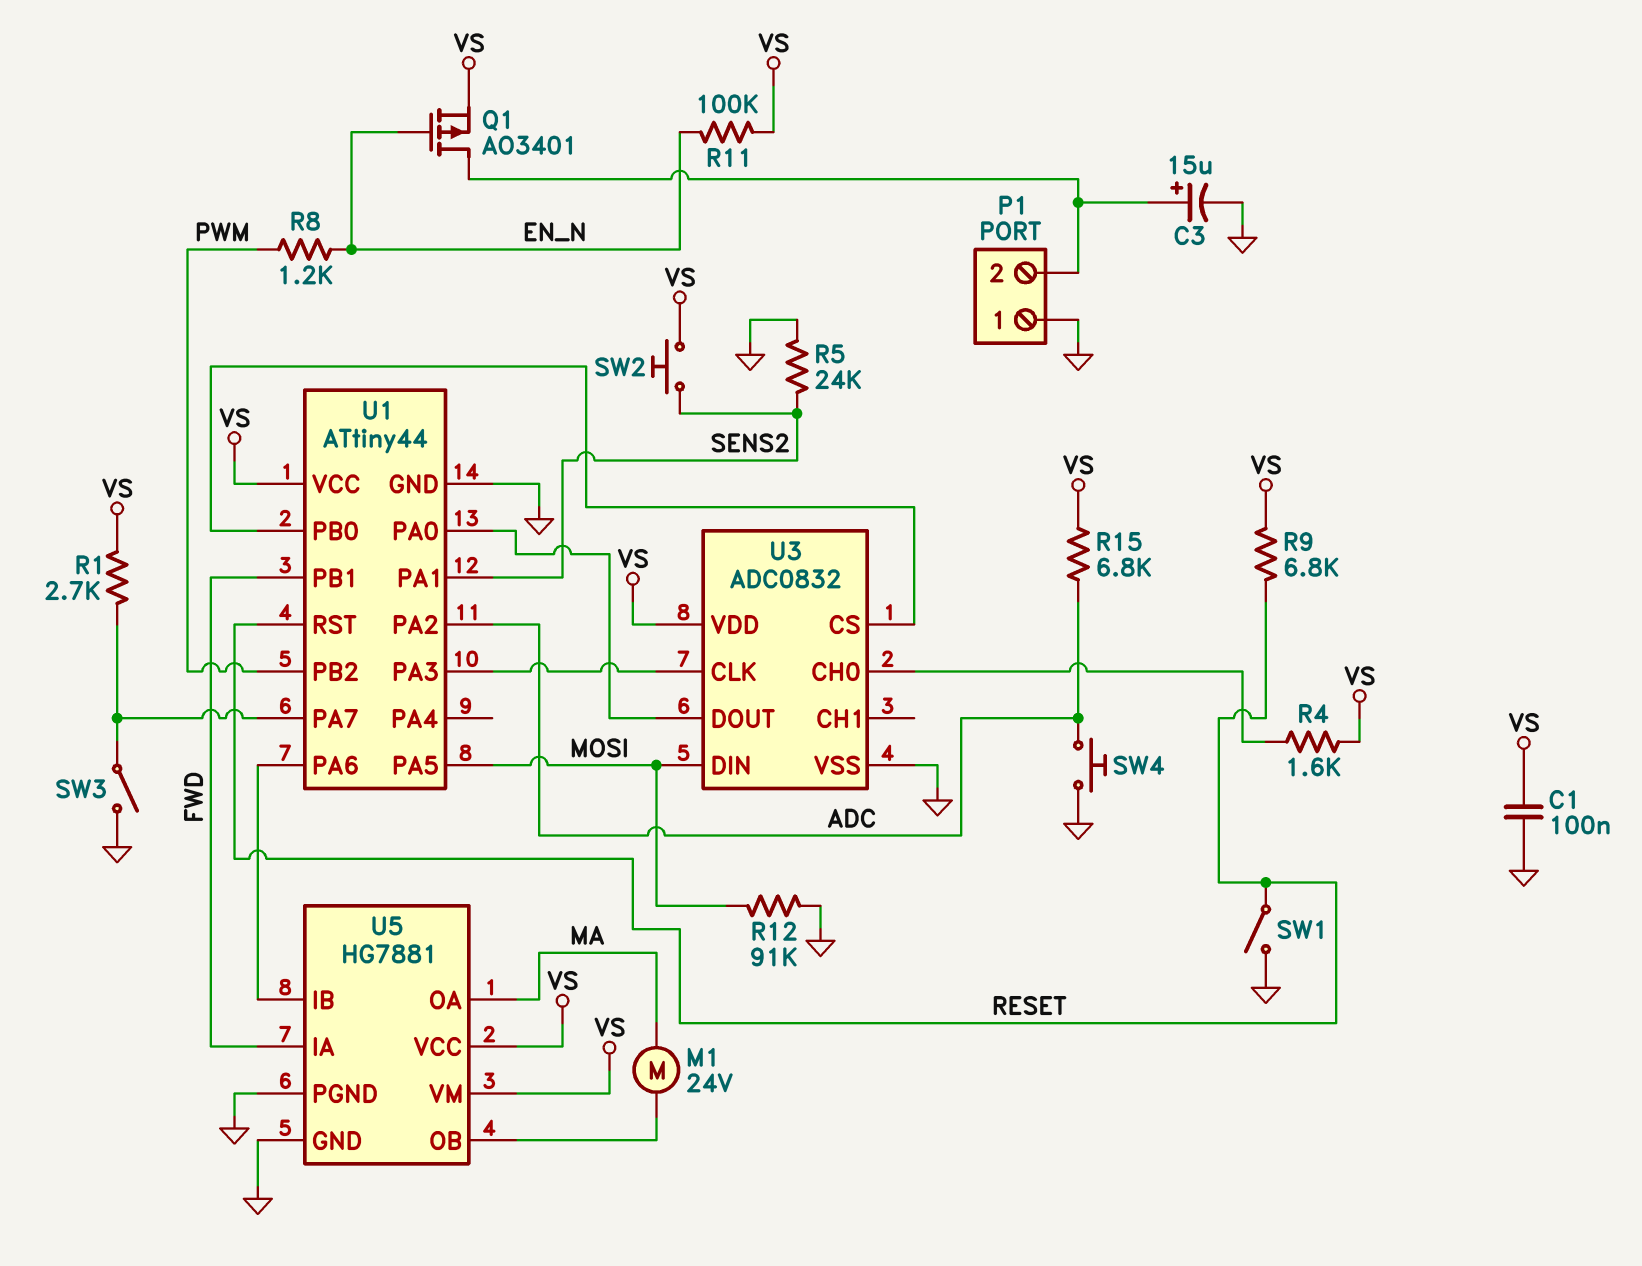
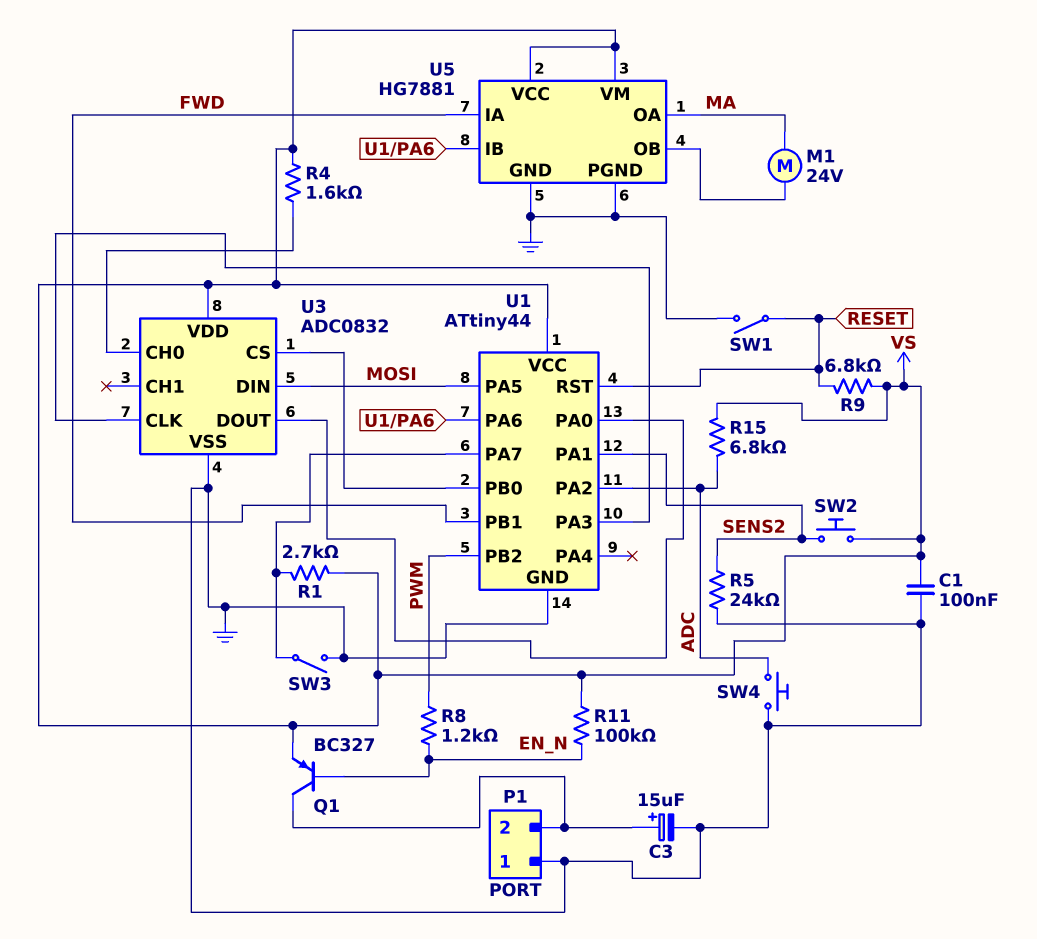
Q1: PMOS AO3401 (G EN_N, D P1/2, S VS) -> PNP BC327 (B EN_N, C P1/2, E VS)
R12: 91k (GND, MOSI) -> none

